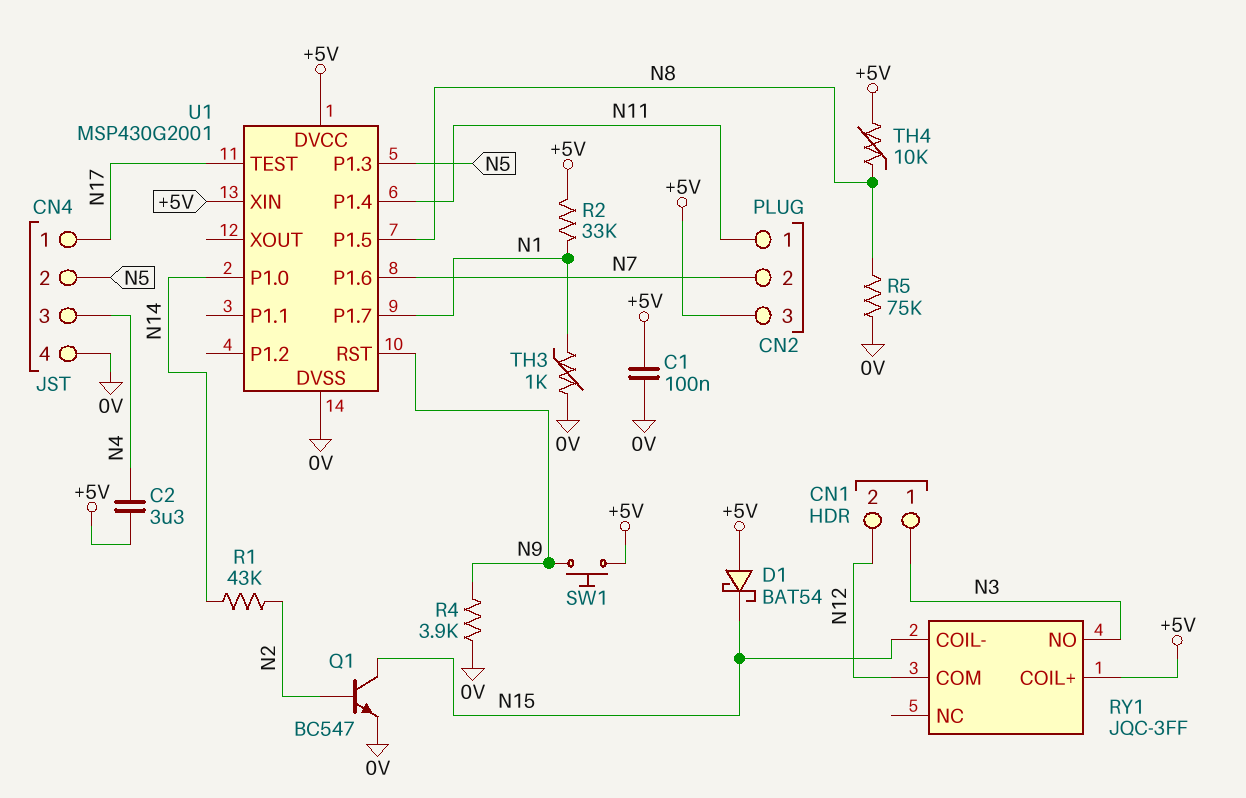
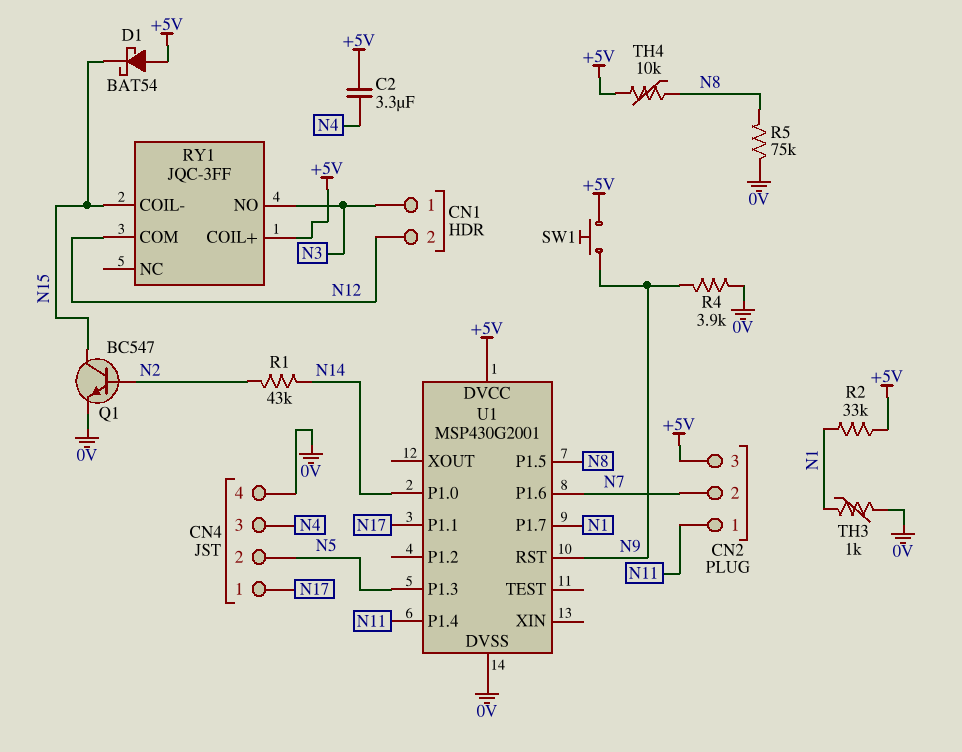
C1: 100nF (+5V, 0V) -> none
U1 pin P1.1: none -> N17
U1 pin TEST: N17 -> none
U1 pin XIN: +5V -> none

